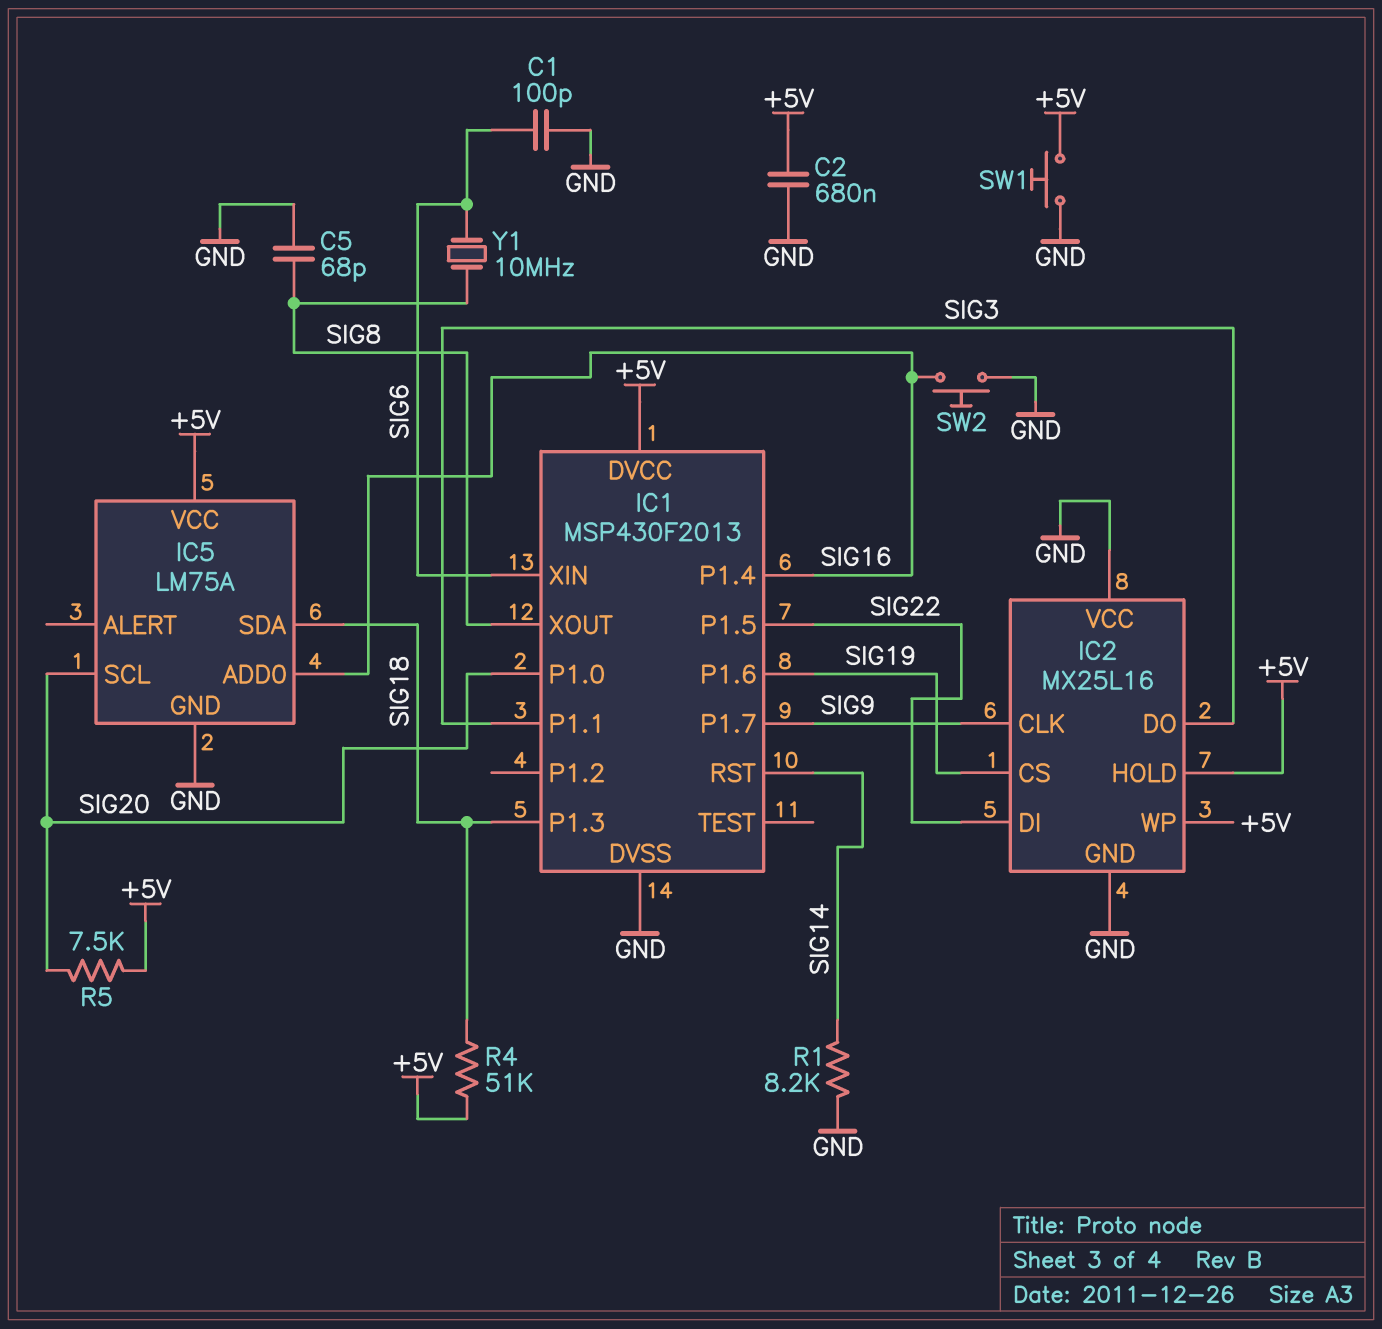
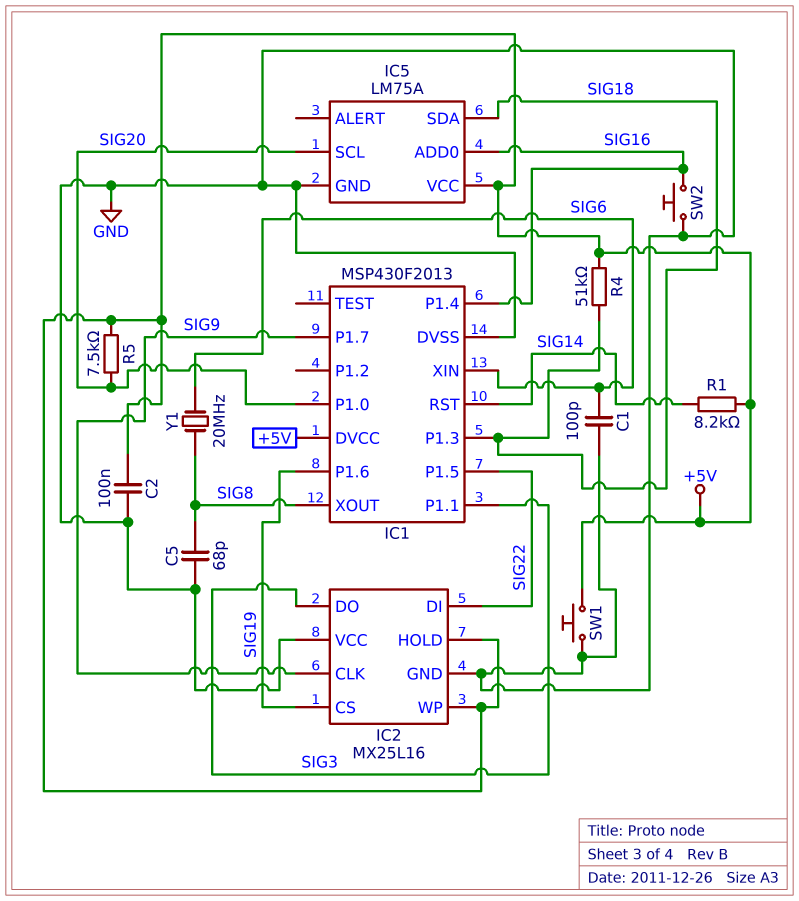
C2: 680nF (+5V, GND) -> 100nF (+5V, GND)
R1: 8.2k (GND, SIG14) -> 8.2k (+5V, SIG14)
Y1: 10MHz (SIG6, SIG8) -> 20MHz (SIG6, SIG8)

